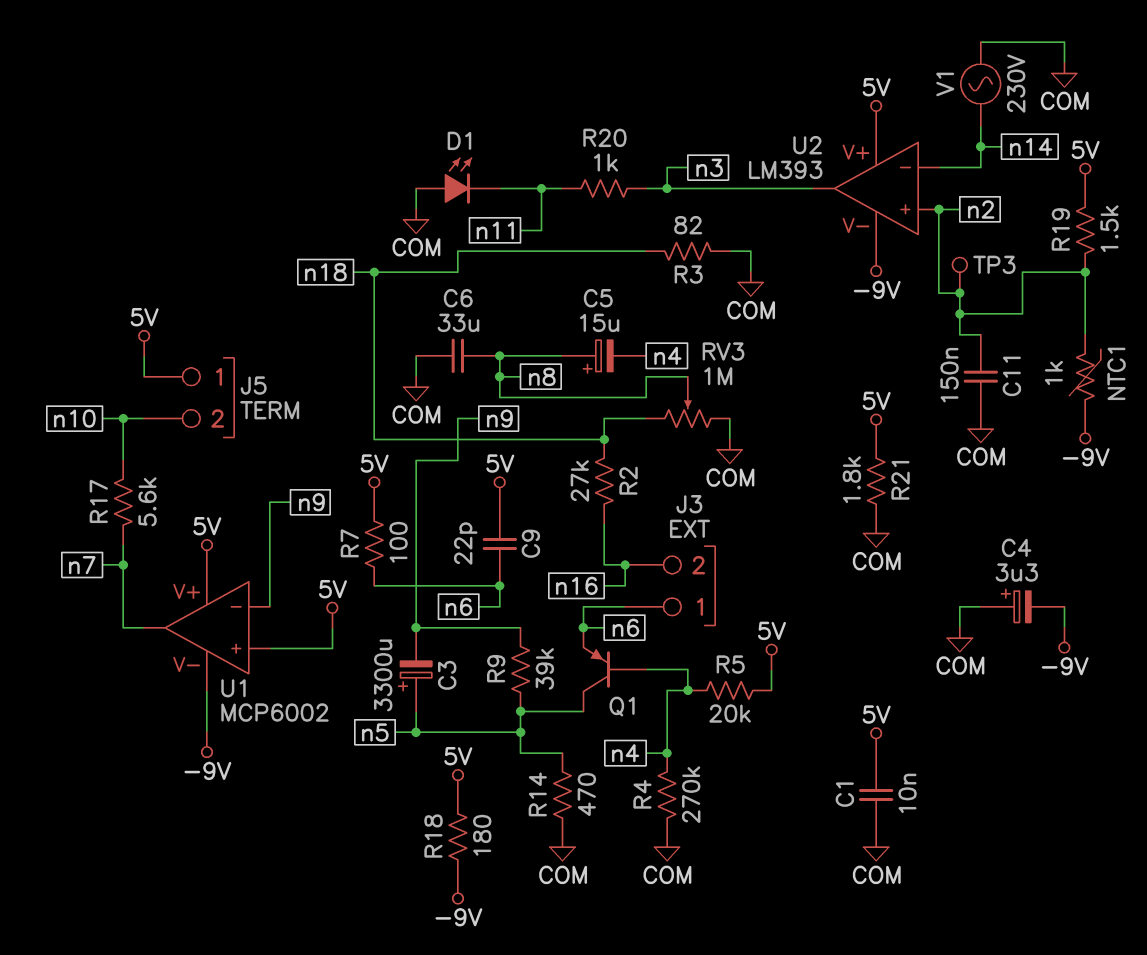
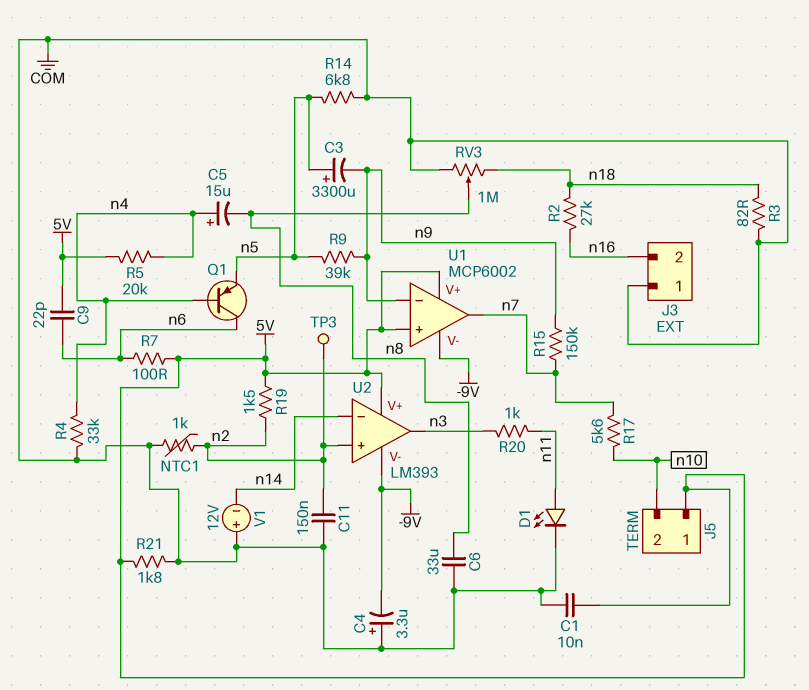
C5: 15uF (plus n8, minus n4) -> 15uF (plus n4, minus n8)
D1: LED (A COM, K n11) -> LED (A n11, K COM)
J3 pin 1: n6 -> COM
NTC1: 1k (-9V, n2) -> 1k (COM, n2)
Q1: PNP (B n4, C n5, E n6) -> PNP (B n4, C n6, E n5)
R4: 270k (COM, n4) -> 33k (COM, n4)
R14: 470 (COM, n5) -> 6.8k (COM, n5)
R15: none -> 150k (n7, n9)
R18: 180 (-9V, 5V) -> none
V1: AC 230V (COM, n14) -> 12V (plus COM, minus n14)

